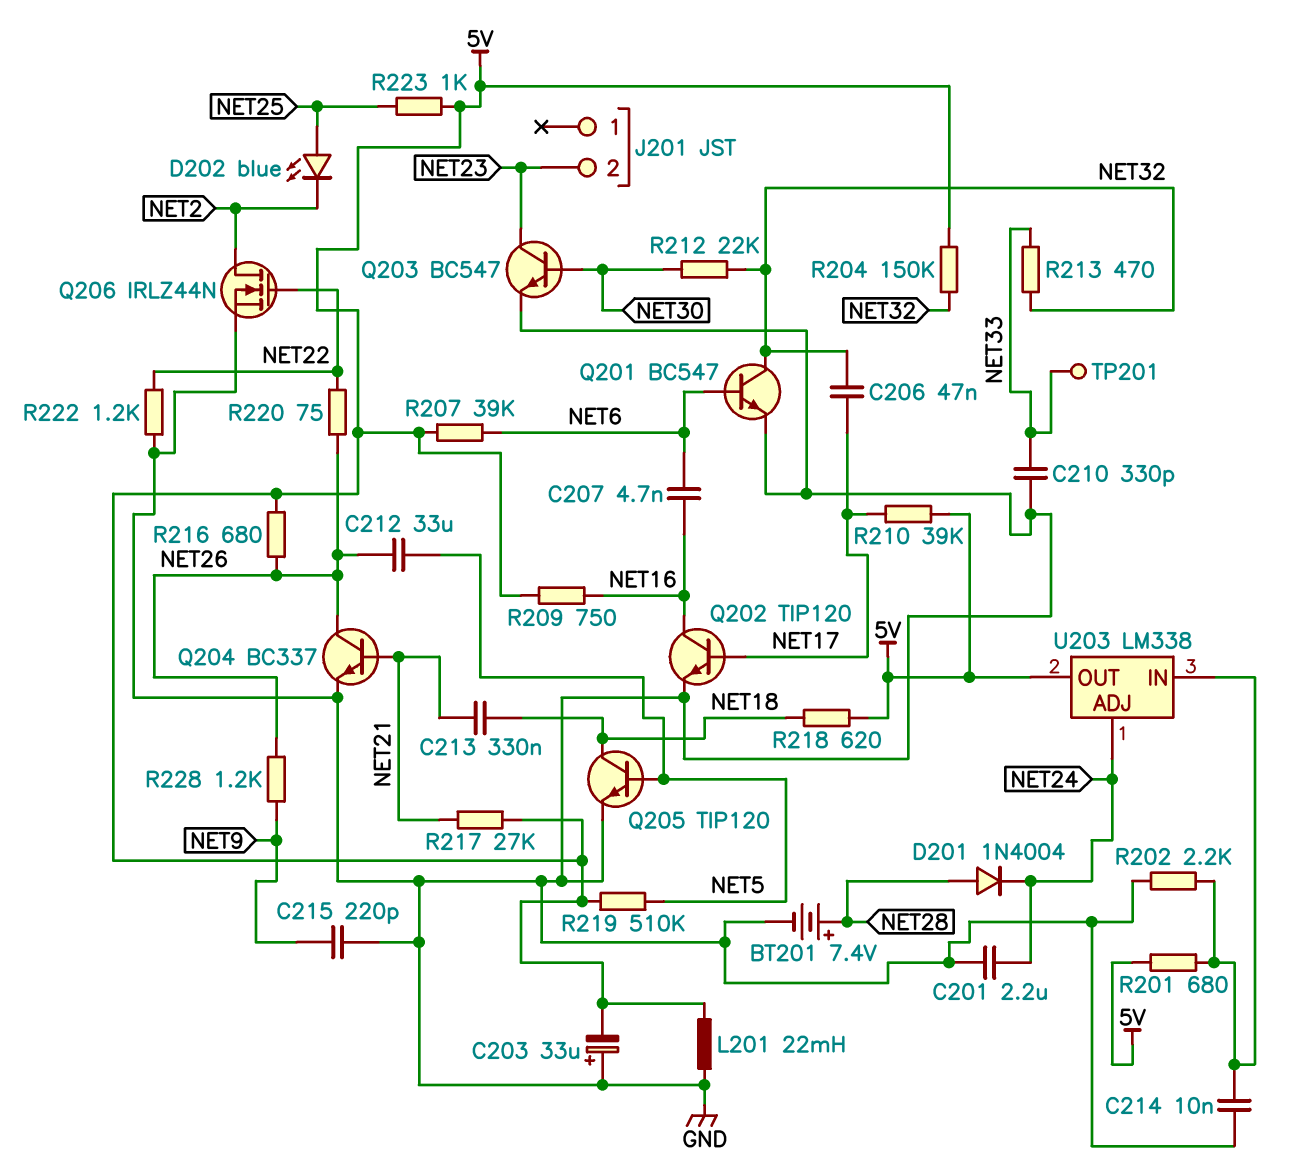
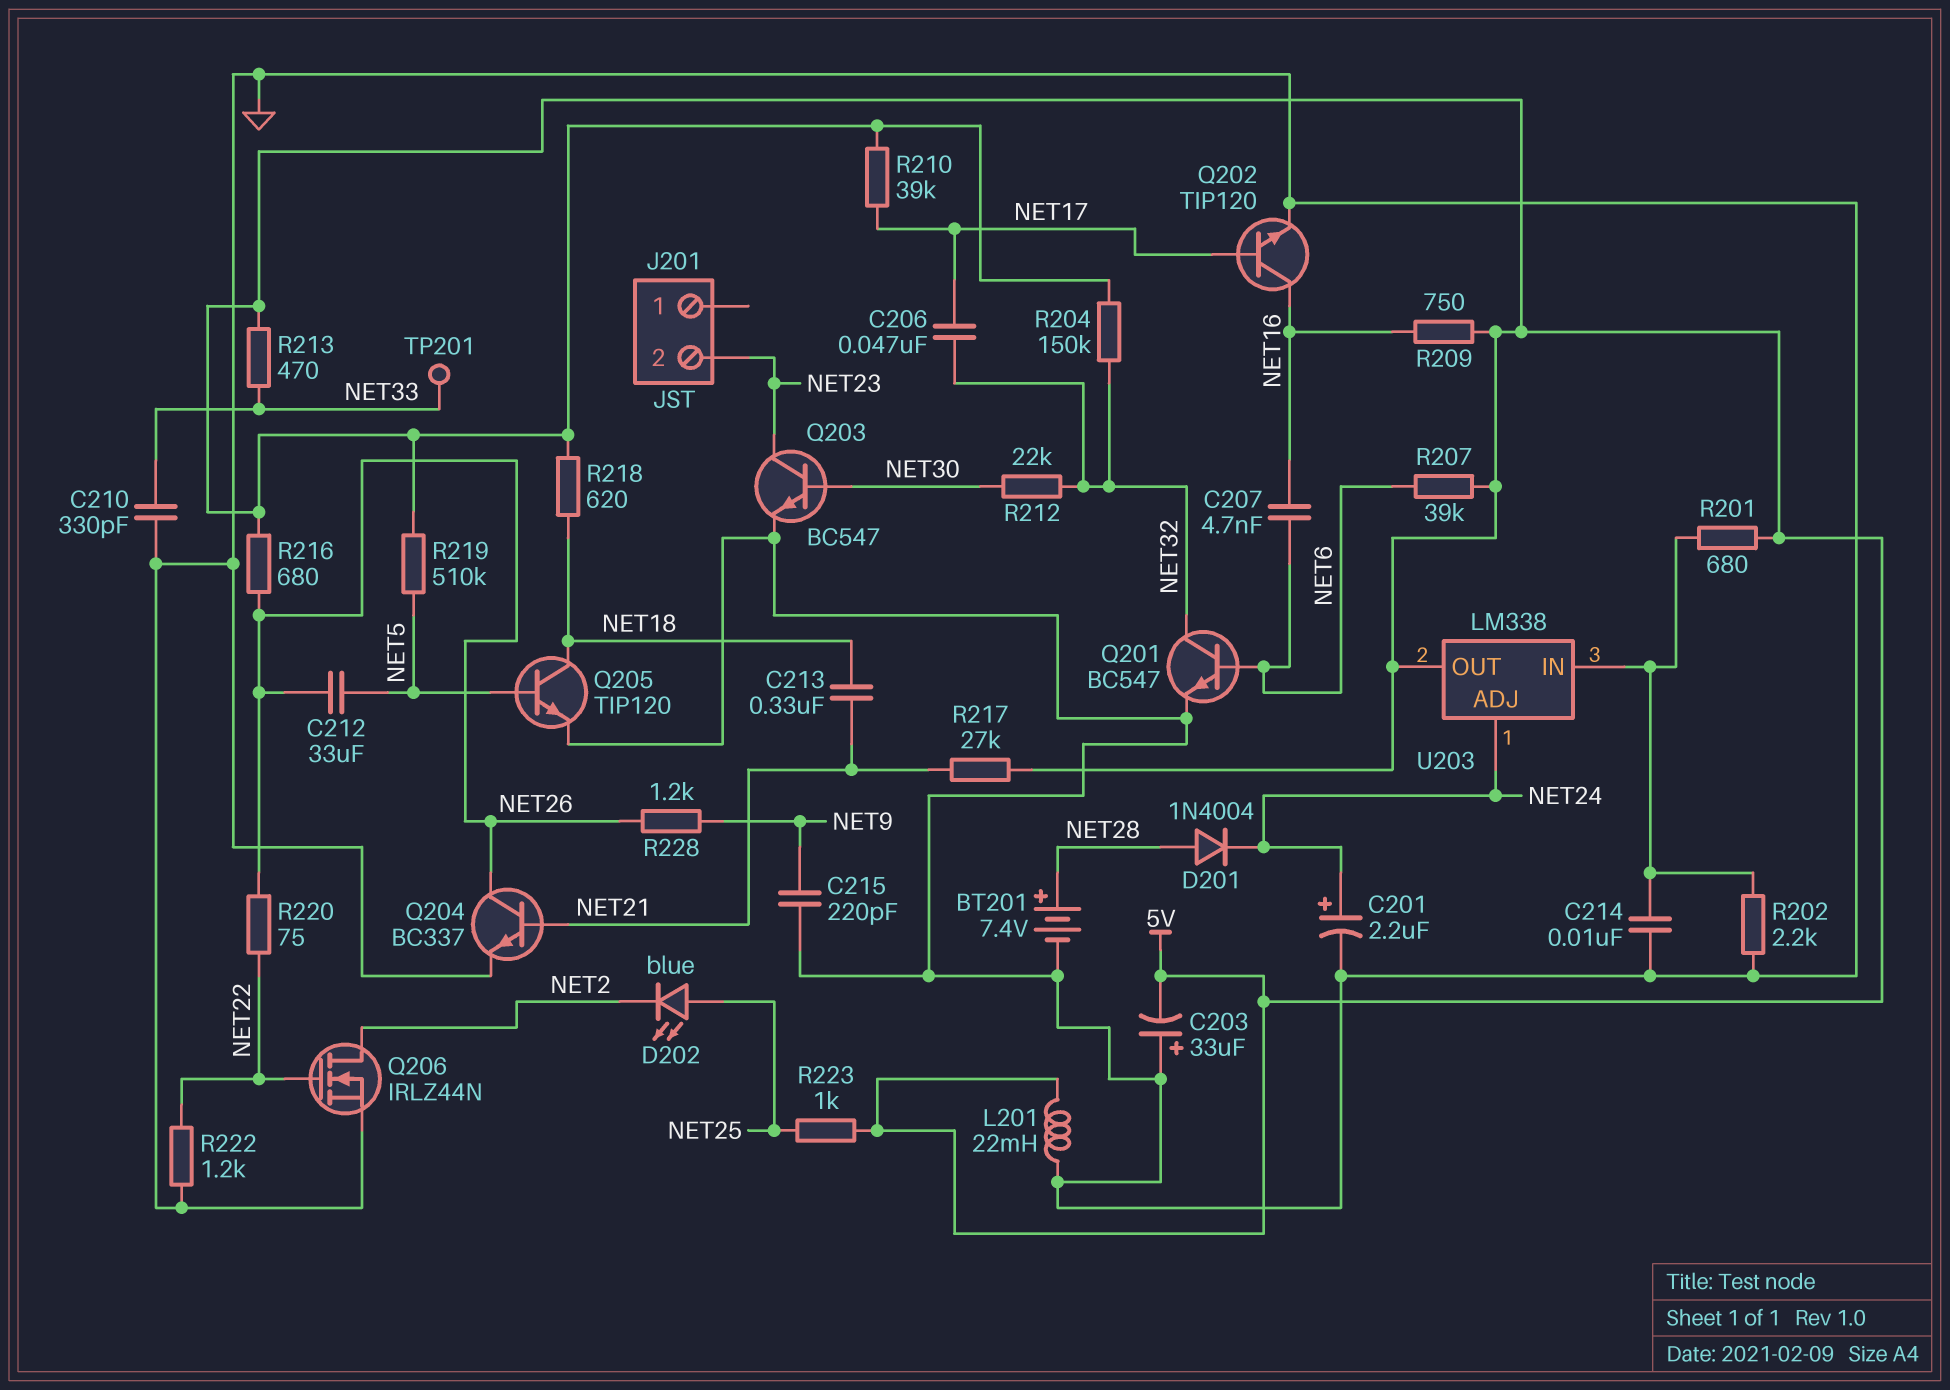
C201: 2.2uF (GND, NET24) -> 2.2uF (plus NET24, minus GND)
R213: 470 (NET32, NET33) -> 470 (5V, NET33)

